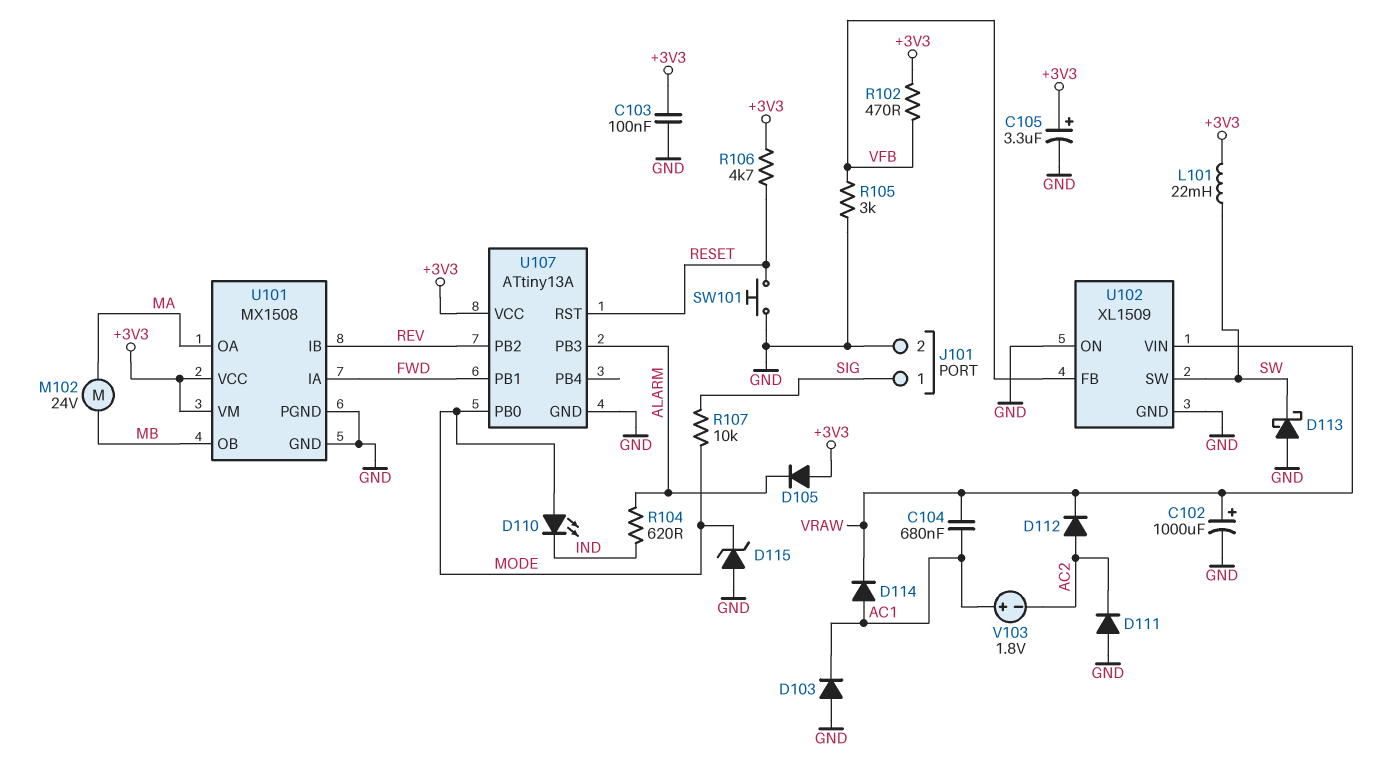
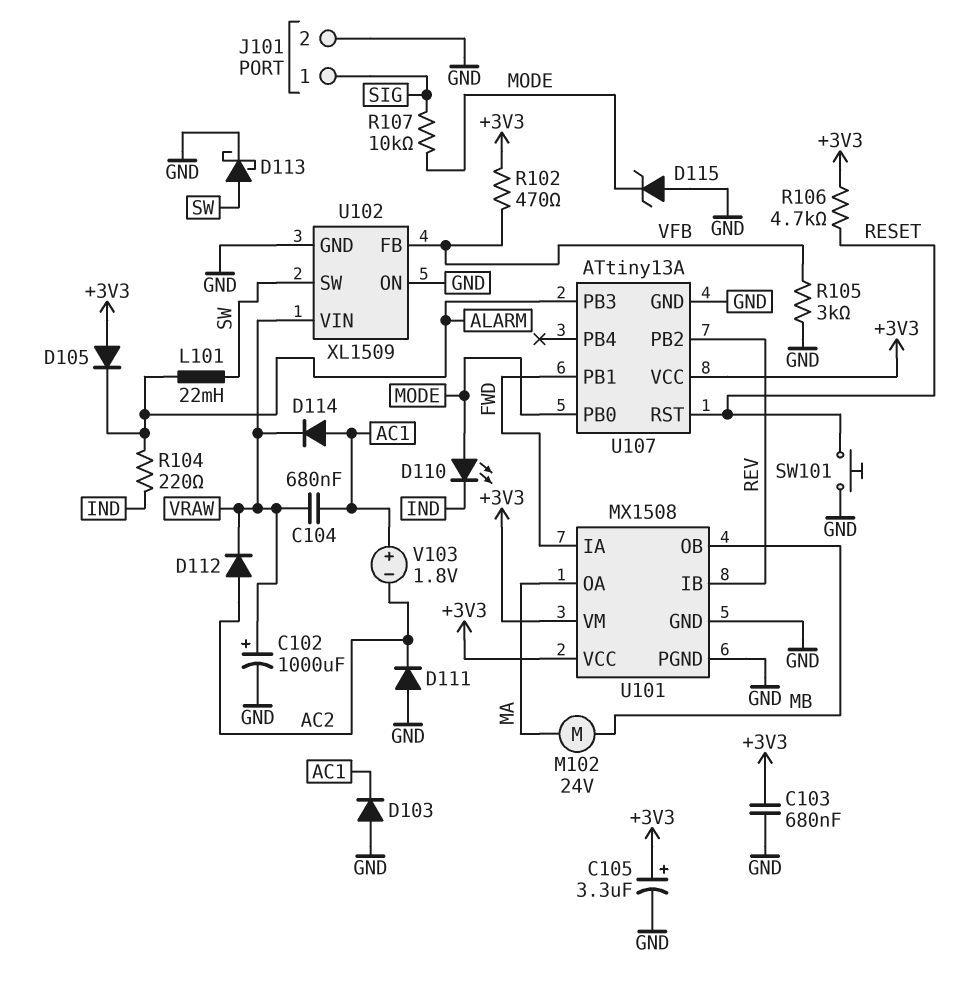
C103: 100nF (+3V3, GND) -> 680nF (+3V3, GND)
D113: schottky (A GND, K SW) -> schottky (A SW, K GND)
L101: 22mH (+3V3, SW) -> 22mH (ALARM, SW)
R104: 620 (ALARM, IND) -> 220 (ALARM, IND)

